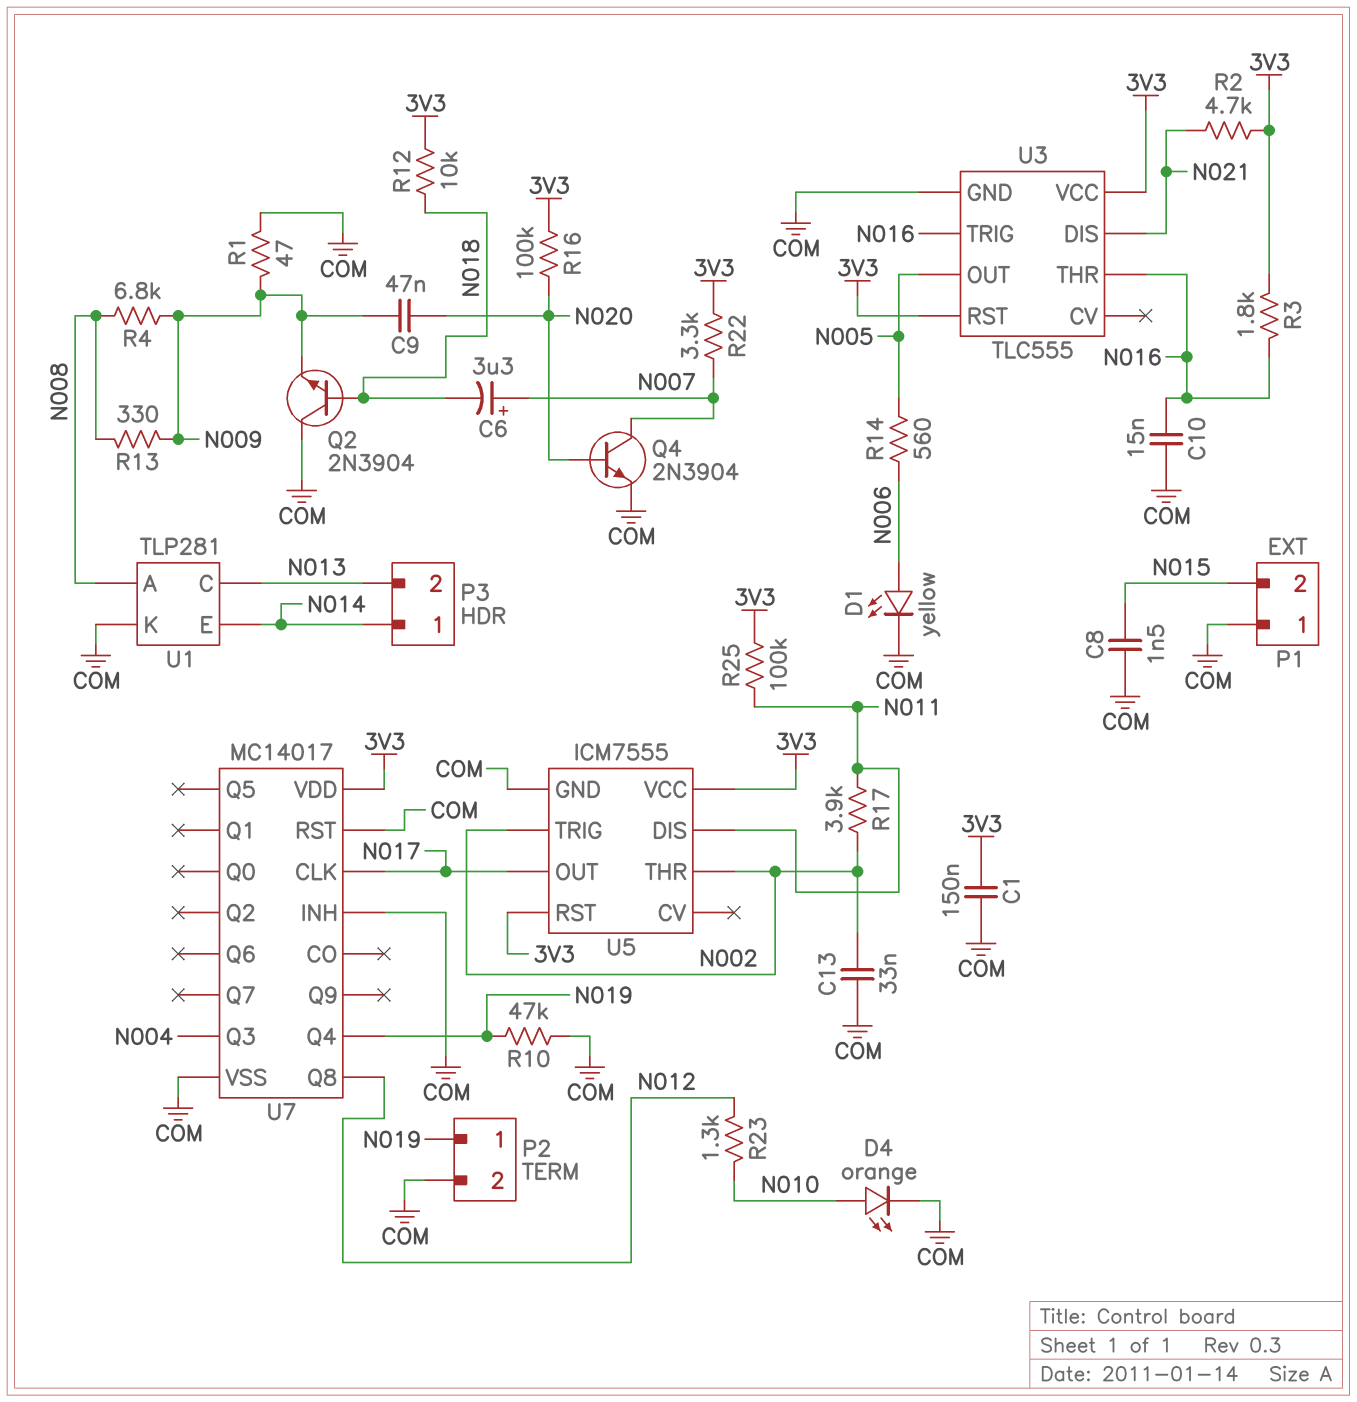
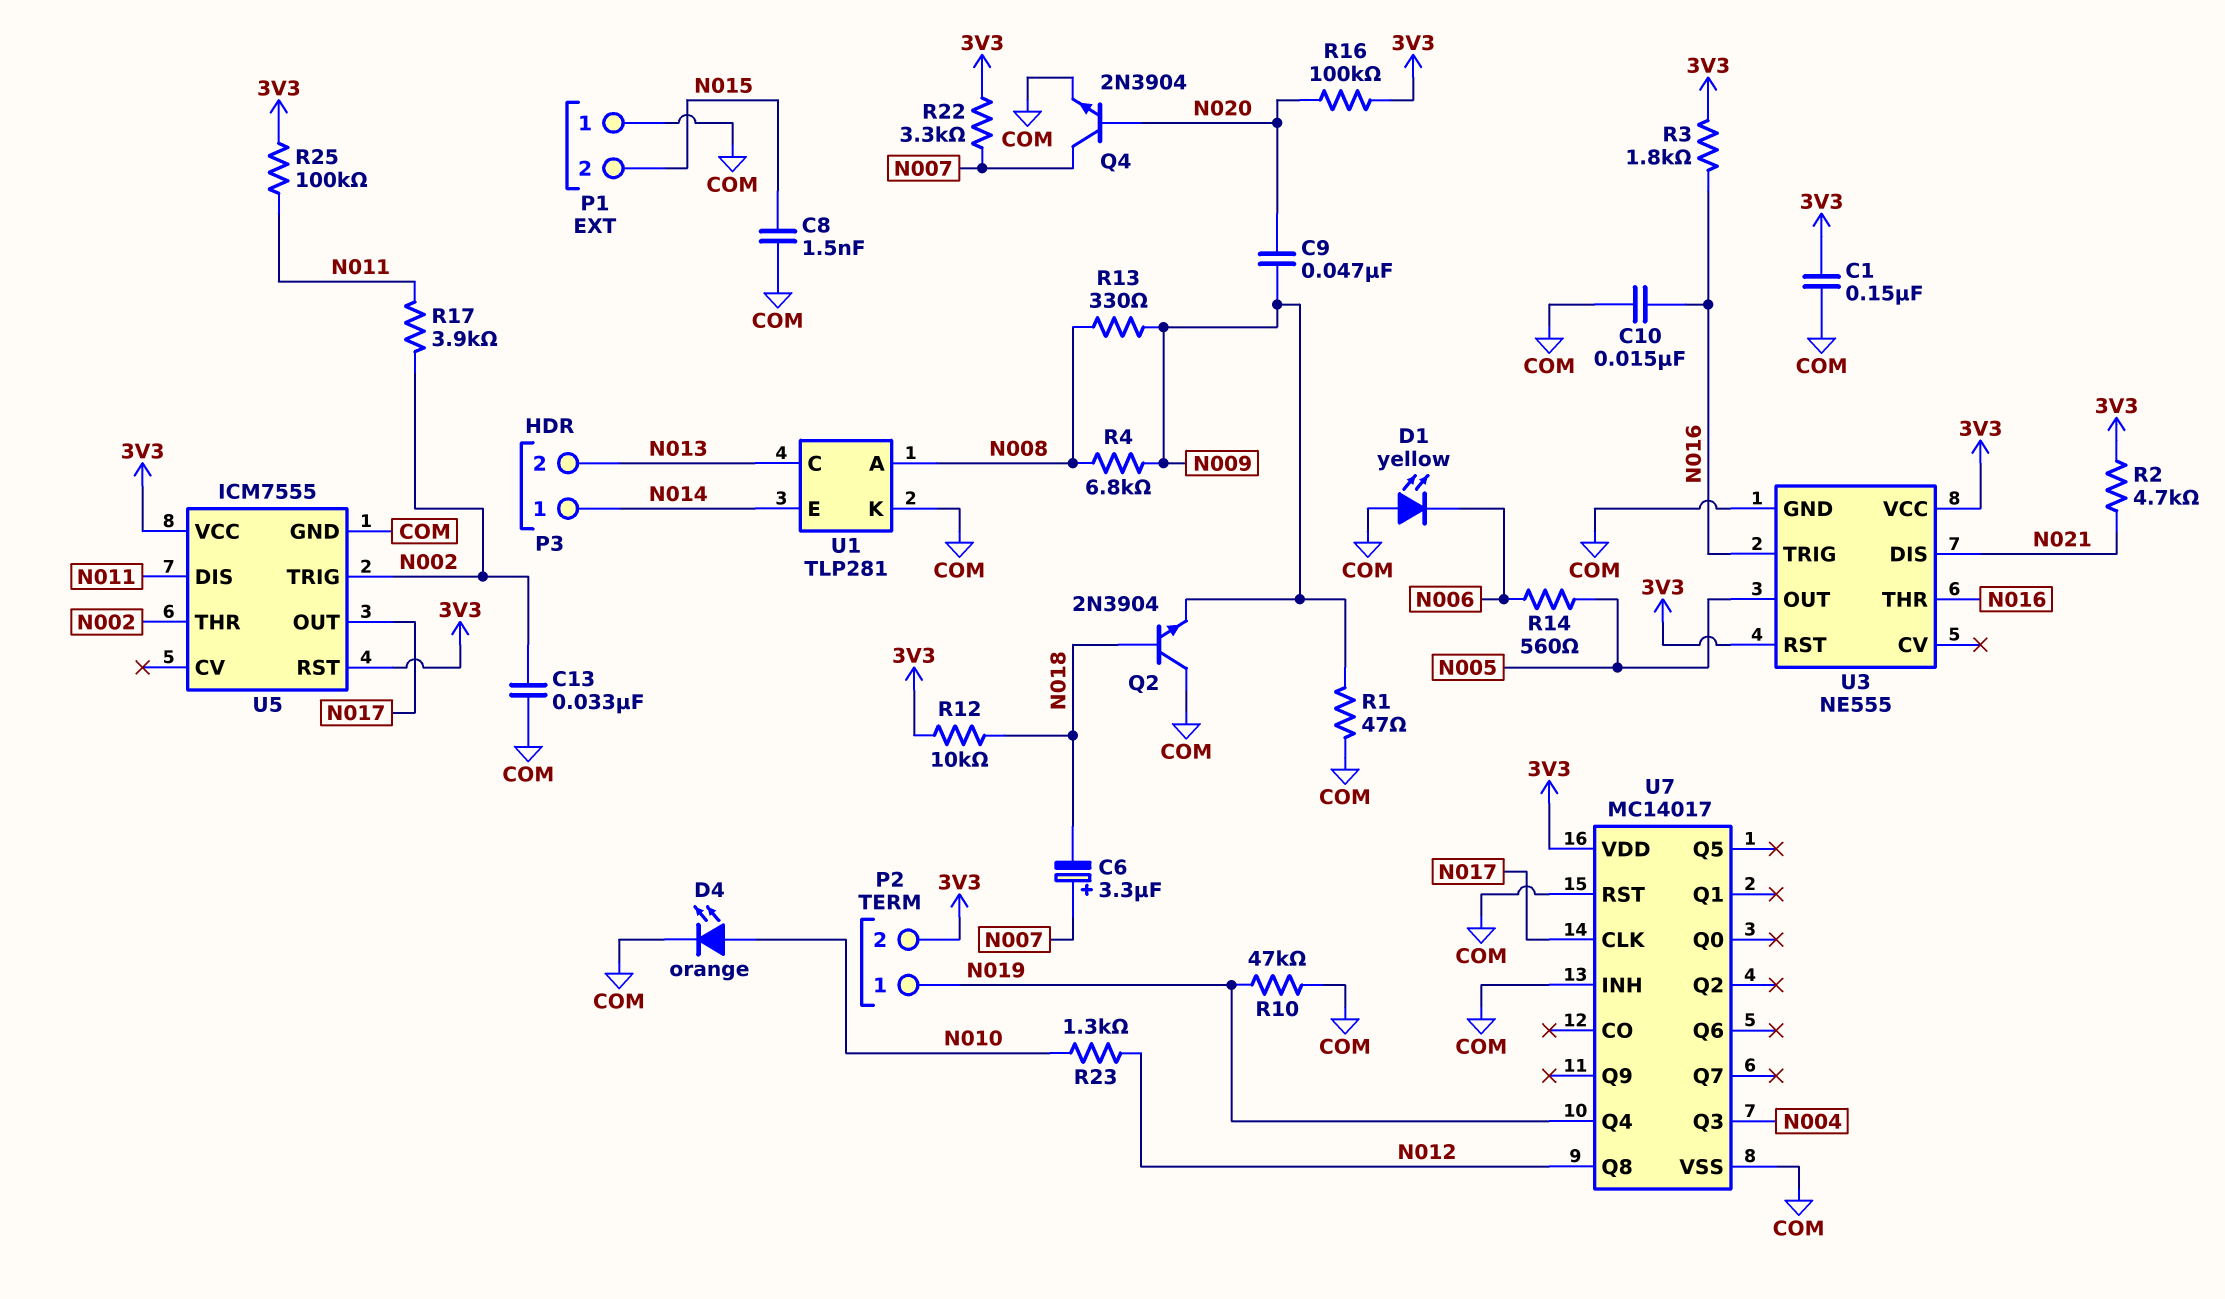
D1: LED yellow (A N006, K COM) -> LED yellow (A COM, K N006)
P2 pin 2: COM -> 3V3
U3: TLC555 -> NE555

